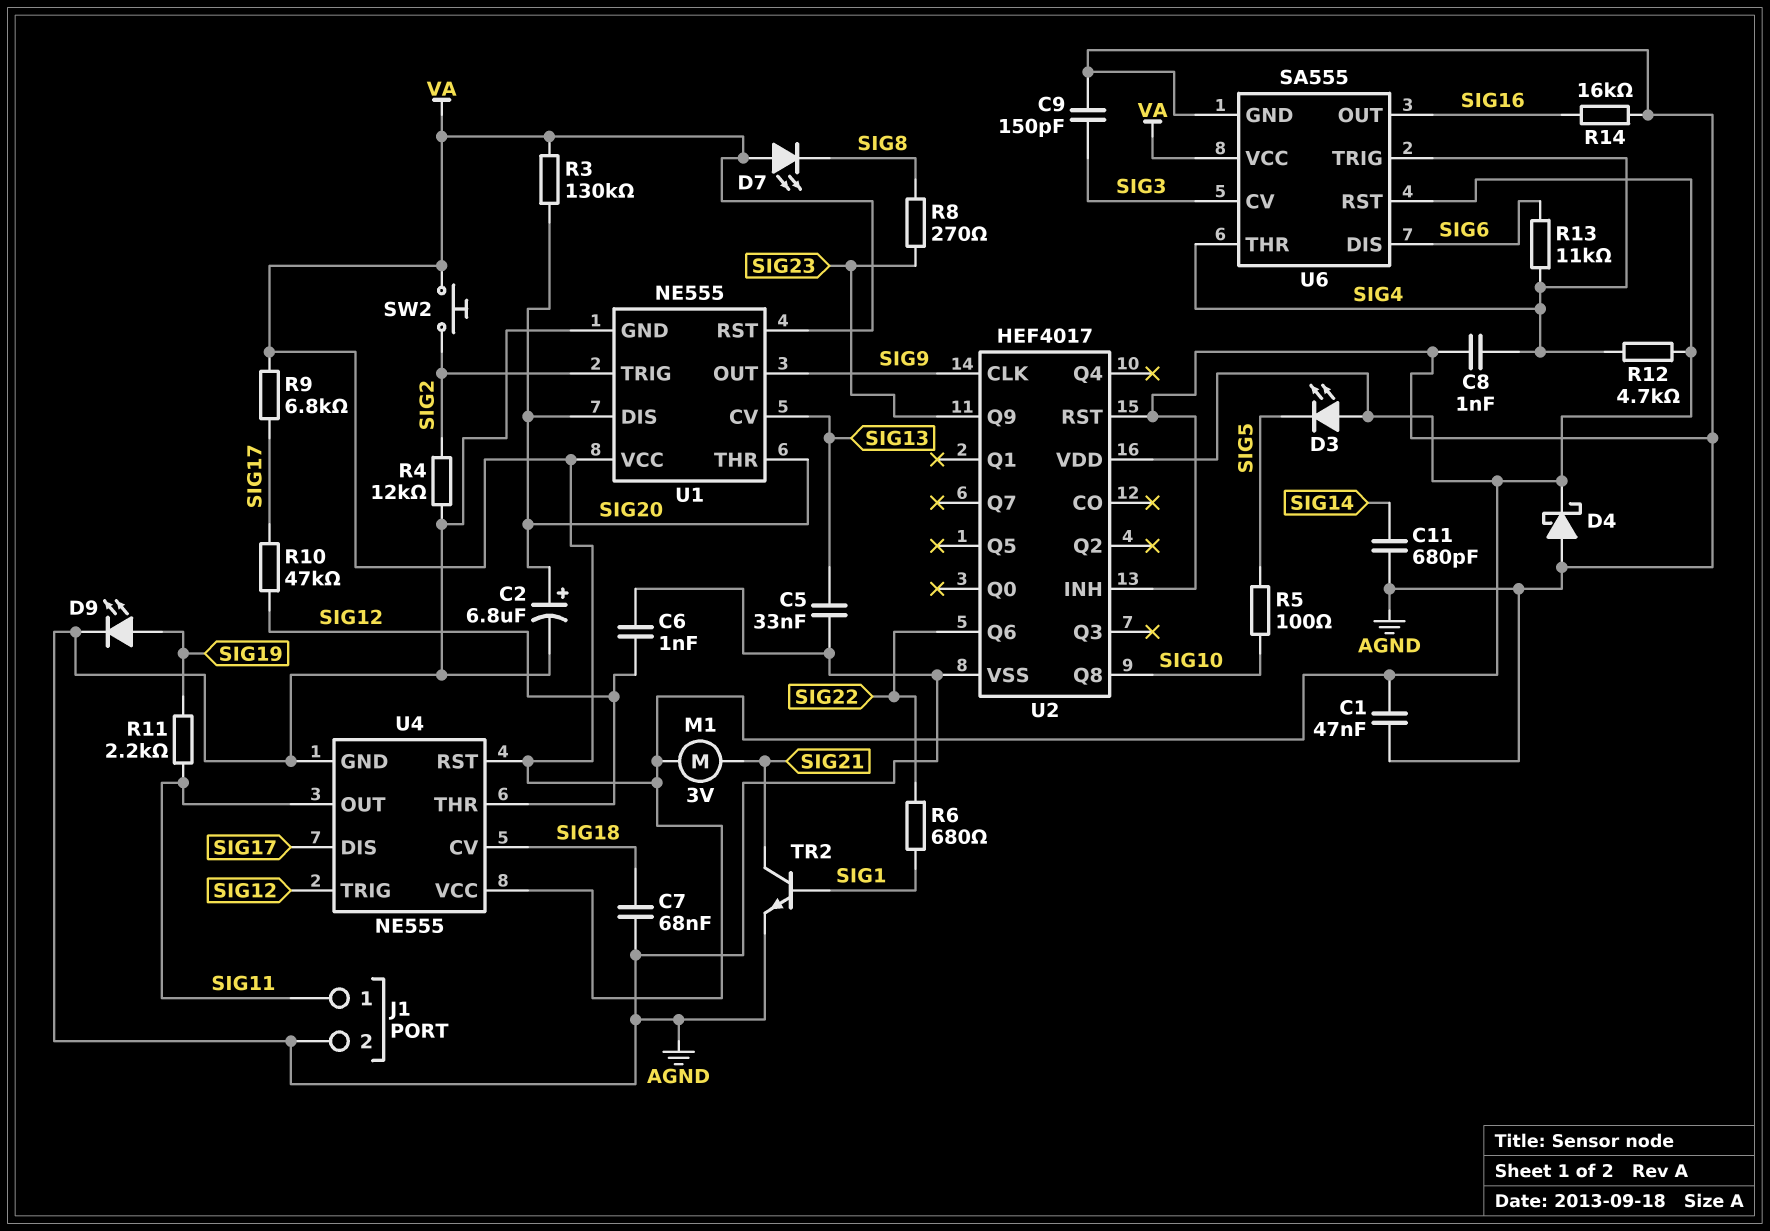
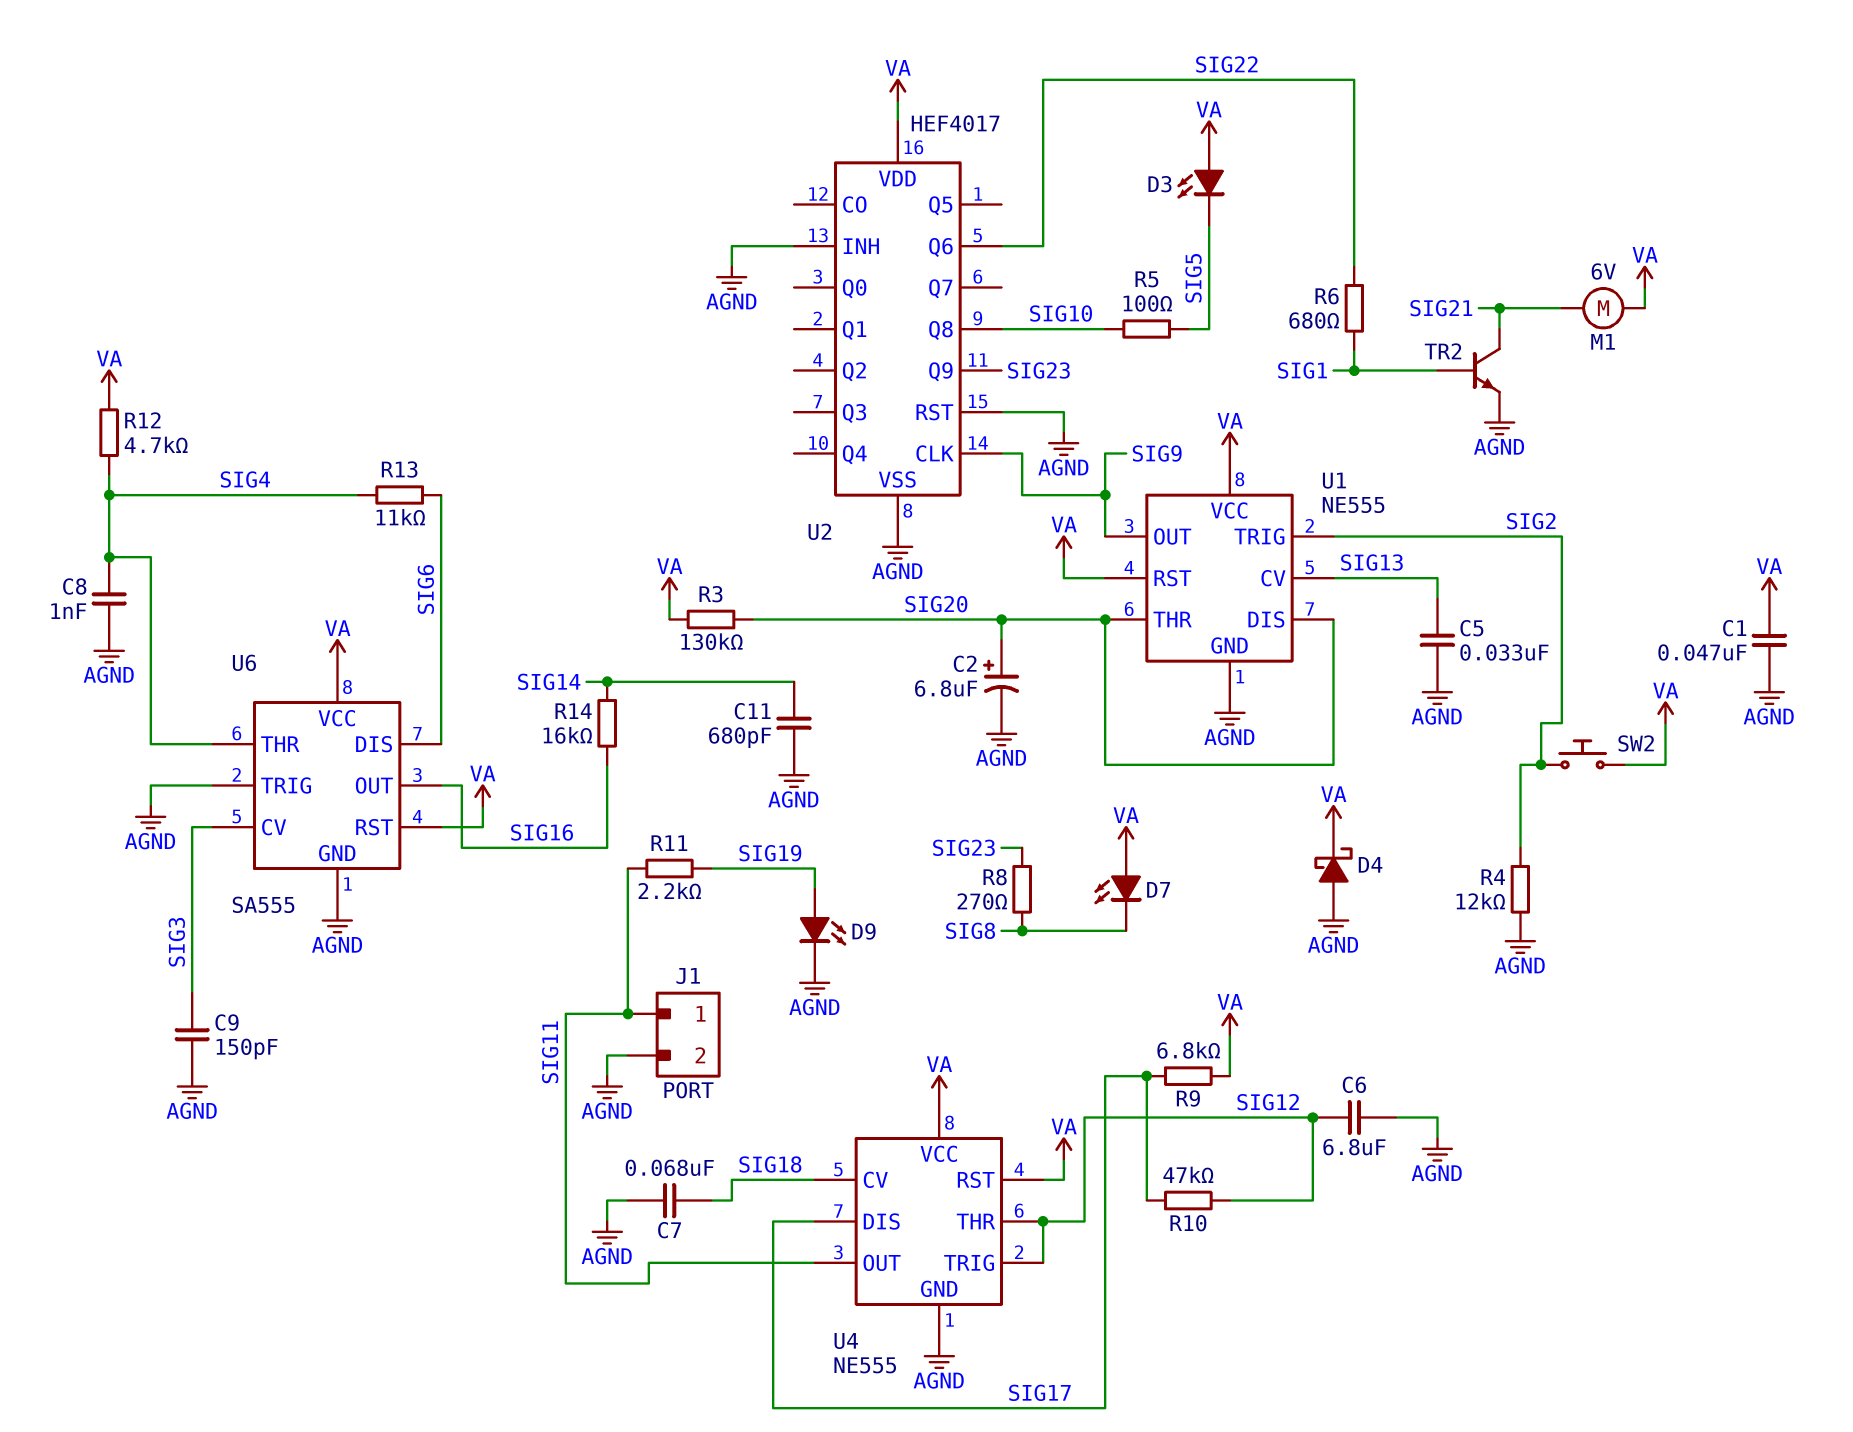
C6: 1nF (AGND, SIG12) -> 6.8uF (AGND, SIG12)
M1: motor 3V (SIG21, VA) -> motor 6V (SIG21, VA)
R14: 16k (AGND, SIG16) -> 16k (SIG14, SIG16)
U6 pin TRIG: SIG4 -> AGND

